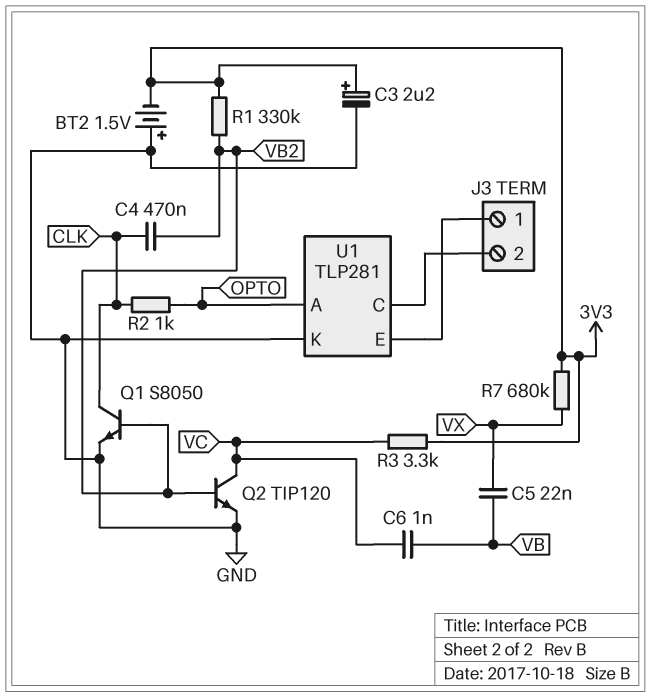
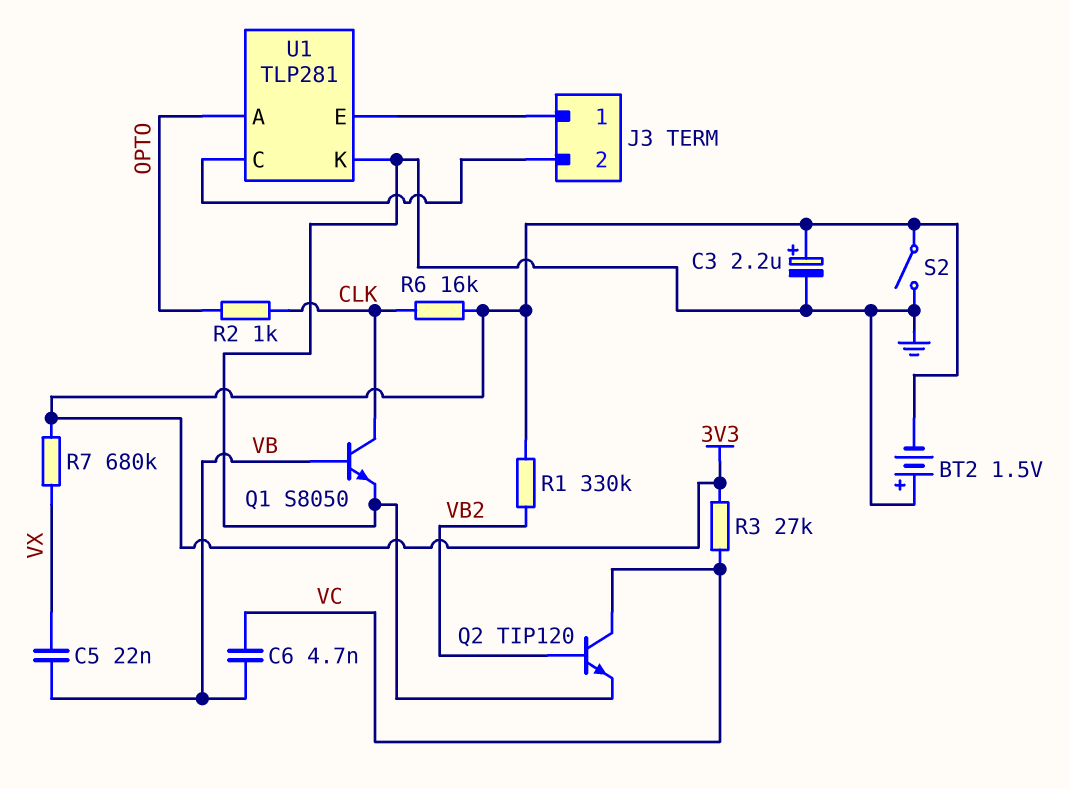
C4: 470nF (CLK, VB2) -> none
C6: 1nF (VB, VC) -> 4.7nF (VB, VC)
Q1: NPN S8050 (B VB2, C CLK, E GND) -> NPN S8050 (B VB, C CLK, E GND)
R3: 3.3k (3V3, VC) -> 27k (3V3, VC)
R6: none -> 16k (3V3, CLK)
S2: none -> switch (3V3, GND)

